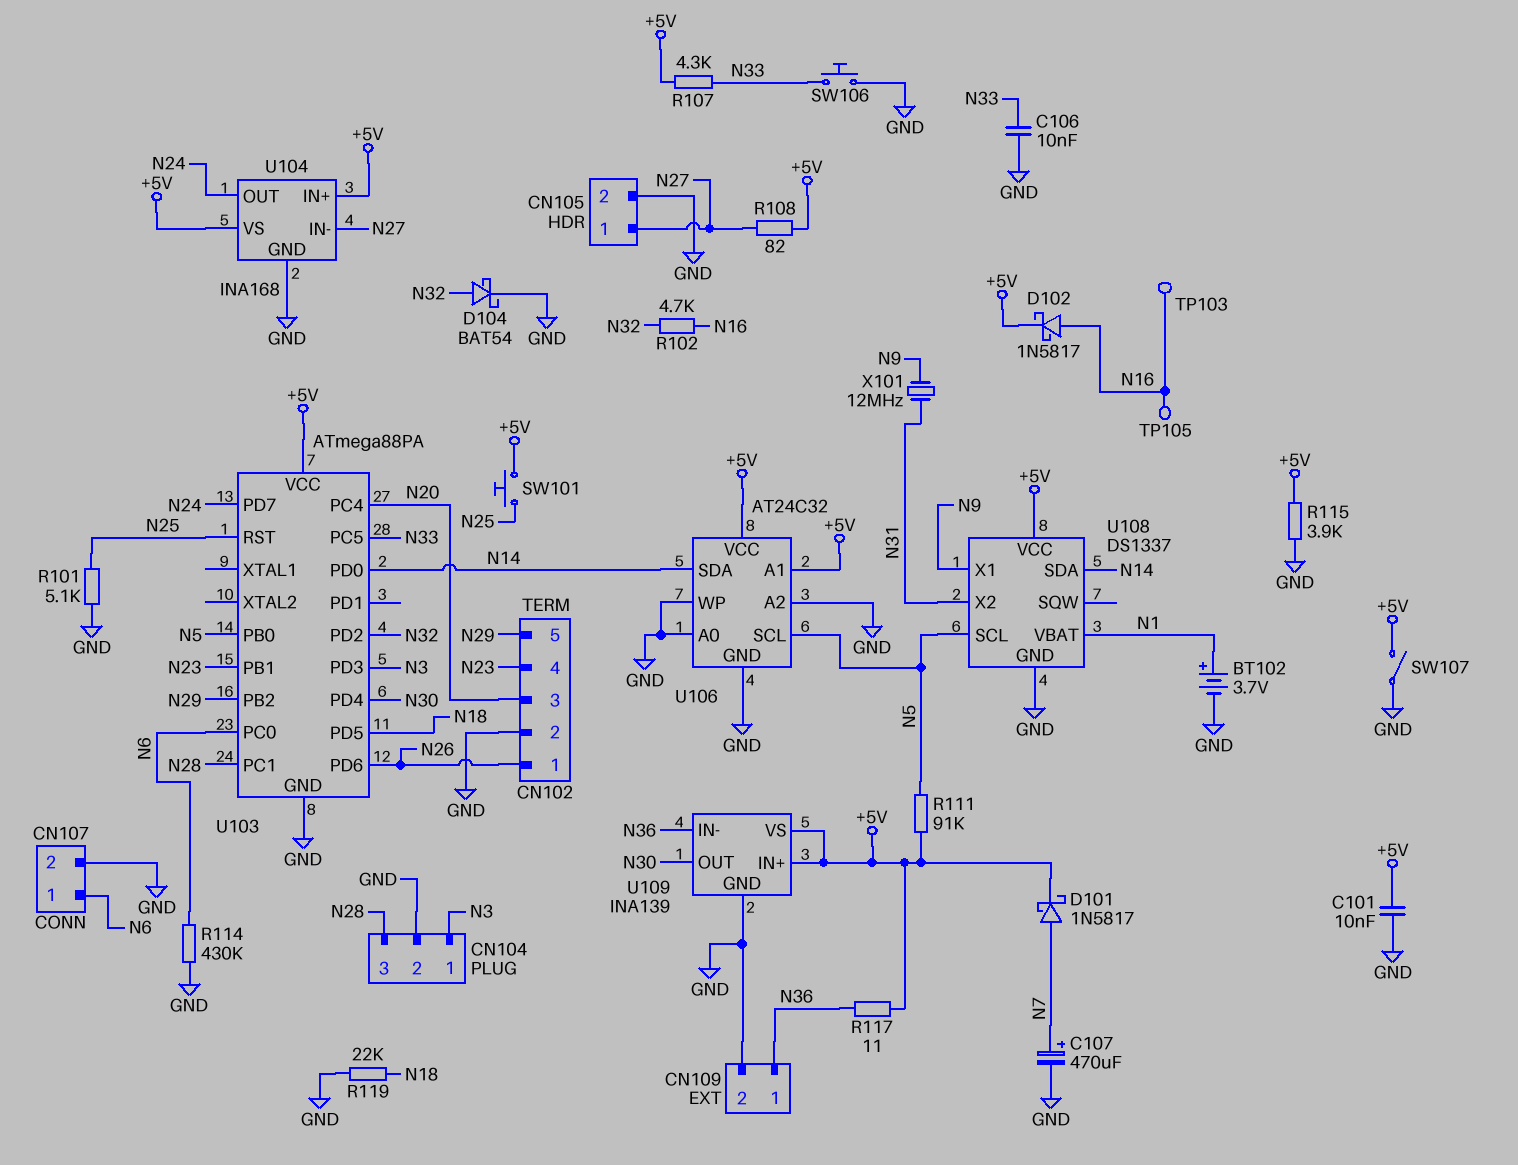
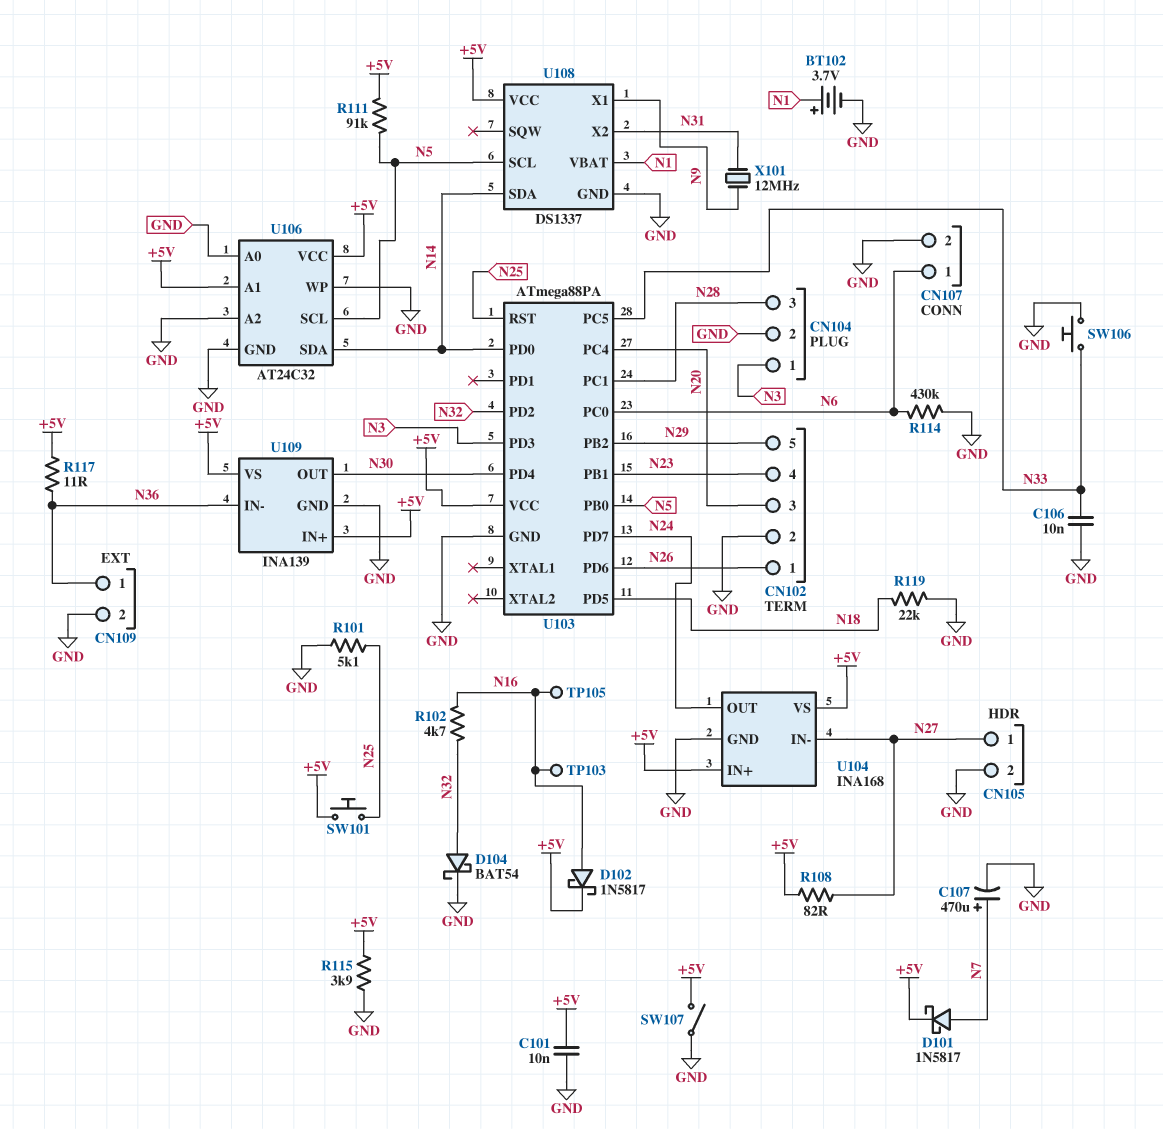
R107: 4.3k (+5V, N33) -> none

